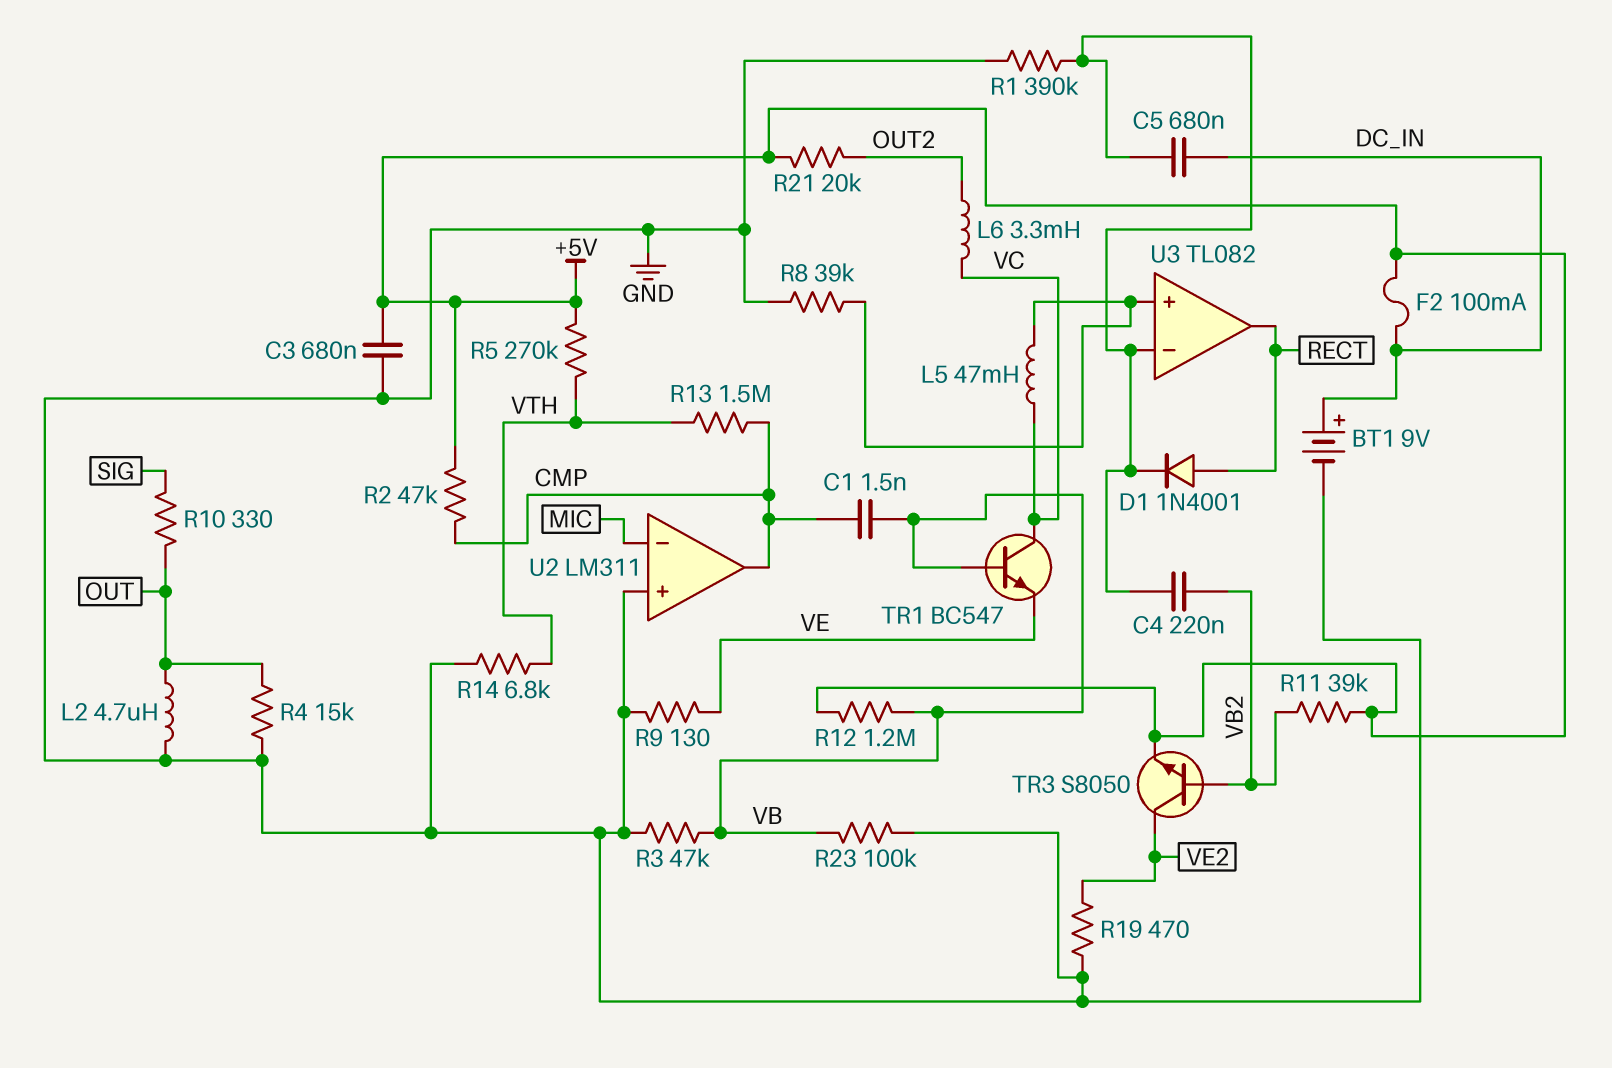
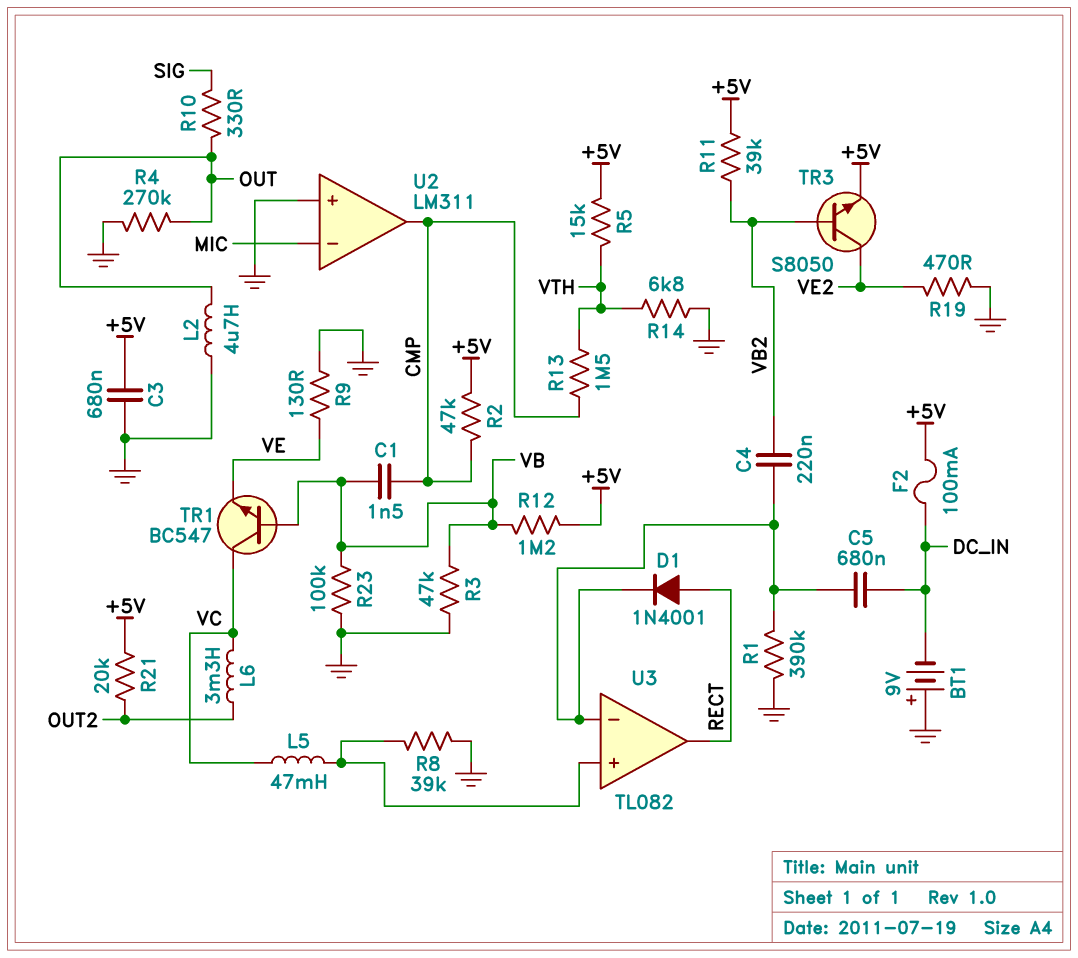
BT1: 9V (plus DC_IN, minus GND) -> 9V (plus GND, minus DC_IN)
R4: 15k (GND, OUT) -> 270k (GND, OUT)
R5: 270k (+5V, VTH) -> 15k (+5V, VTH)

